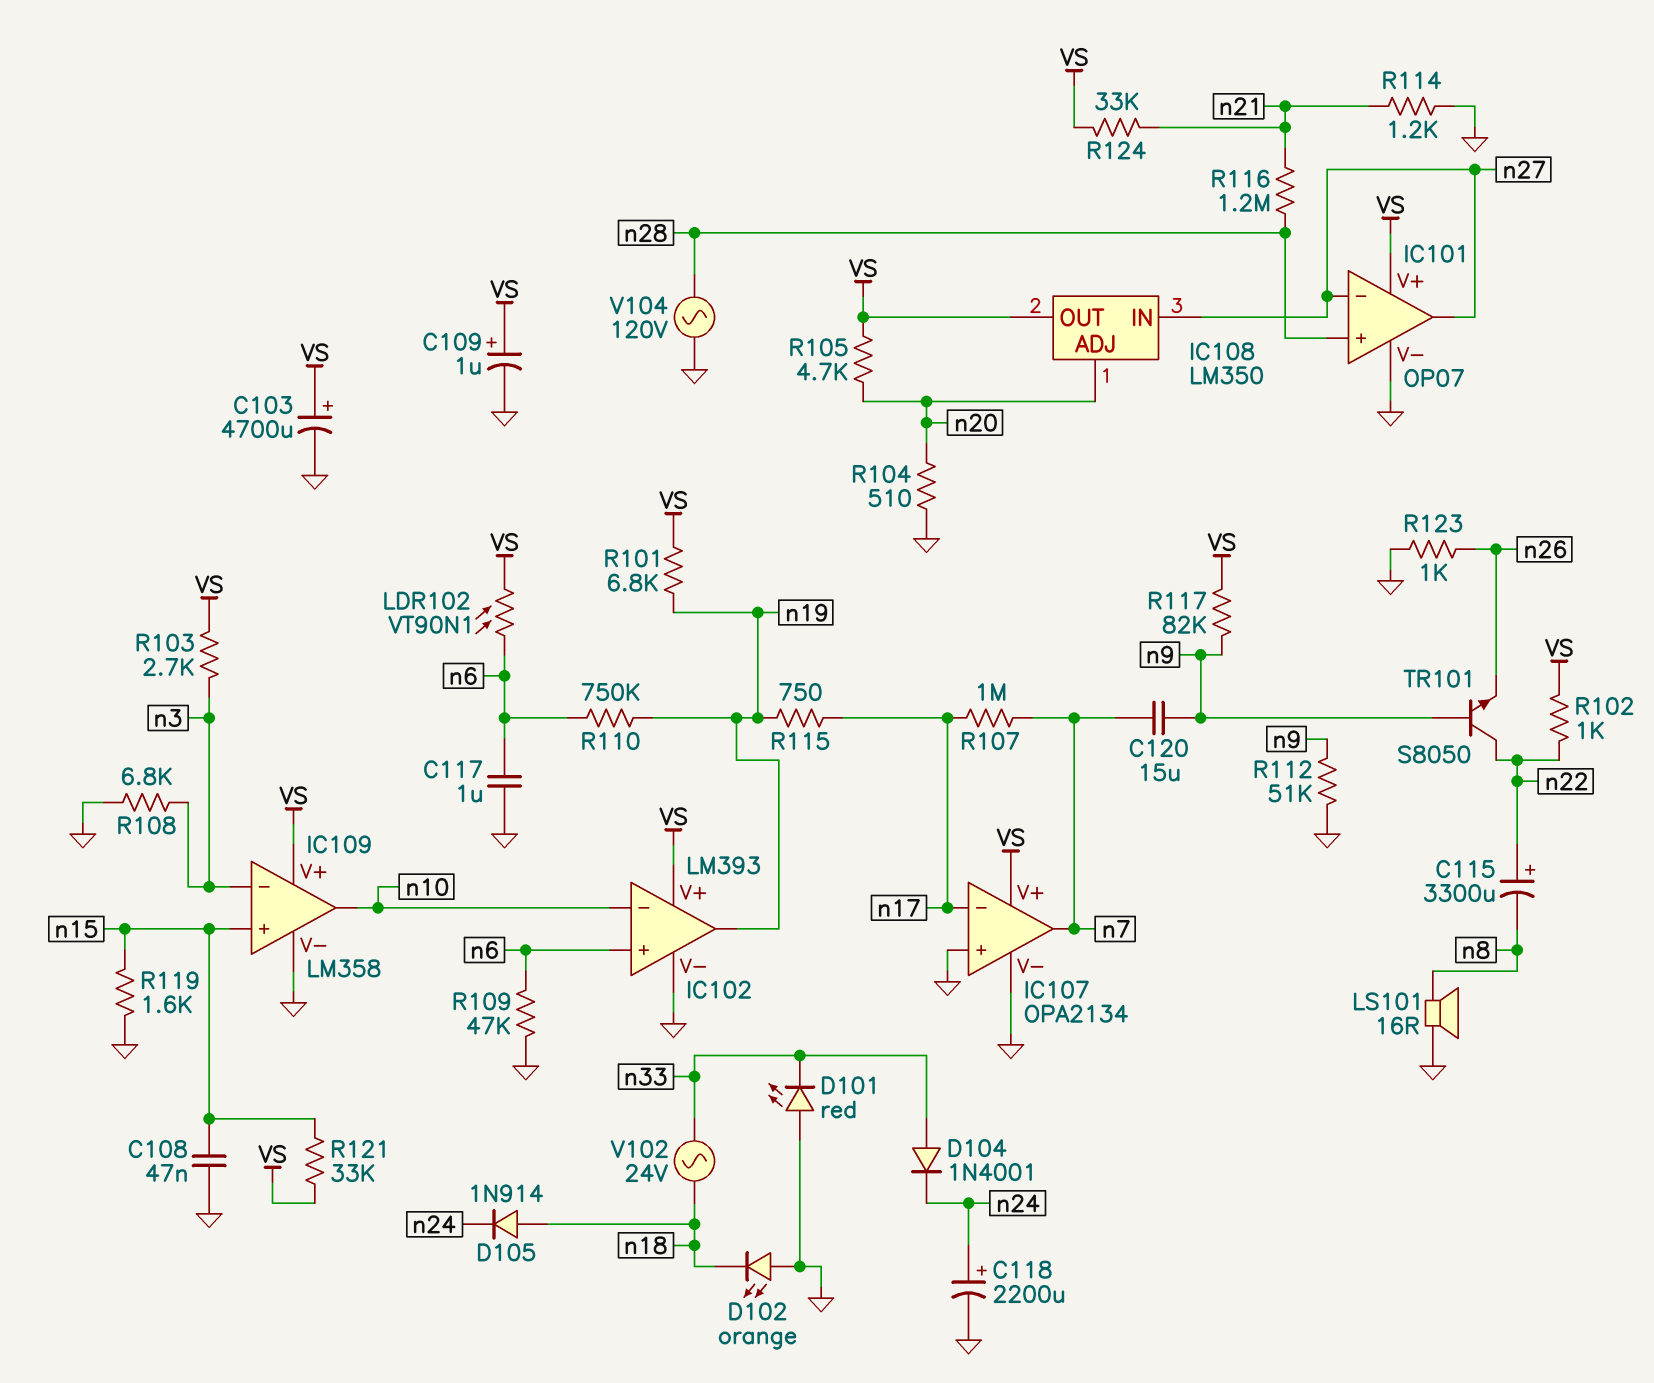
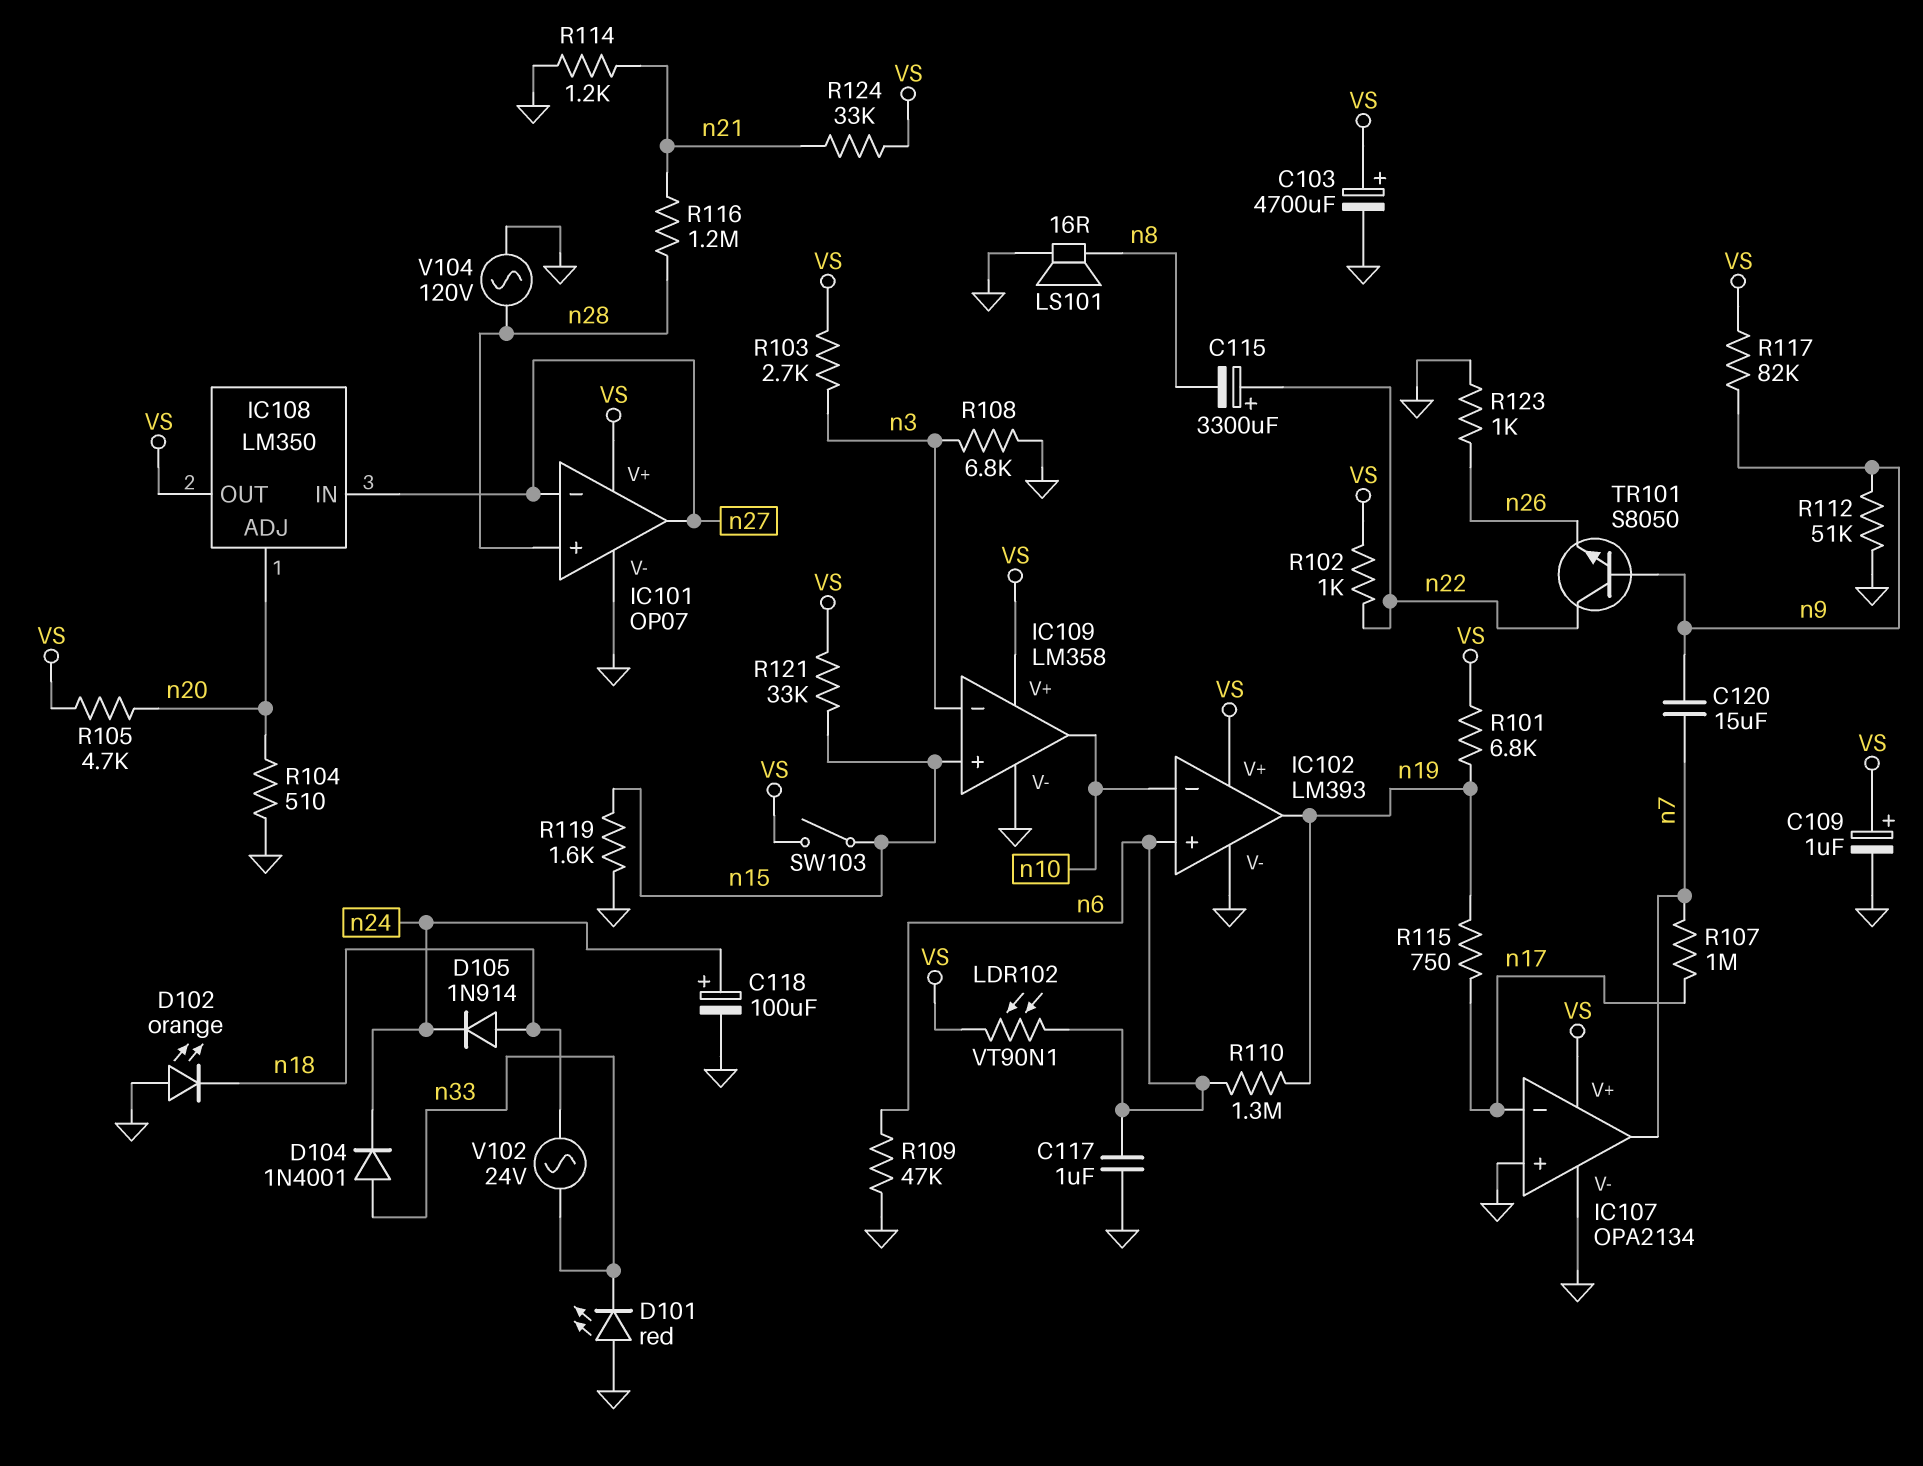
C108: 47nF (GND, n15) -> none
C118: 2200uF (plus n24, minus GND) -> 100uF (plus n24, minus GND)
R110: 750k (n6, n19) -> 1.3M (n6, n19)
SW103: none -> switch (VS, n15)

